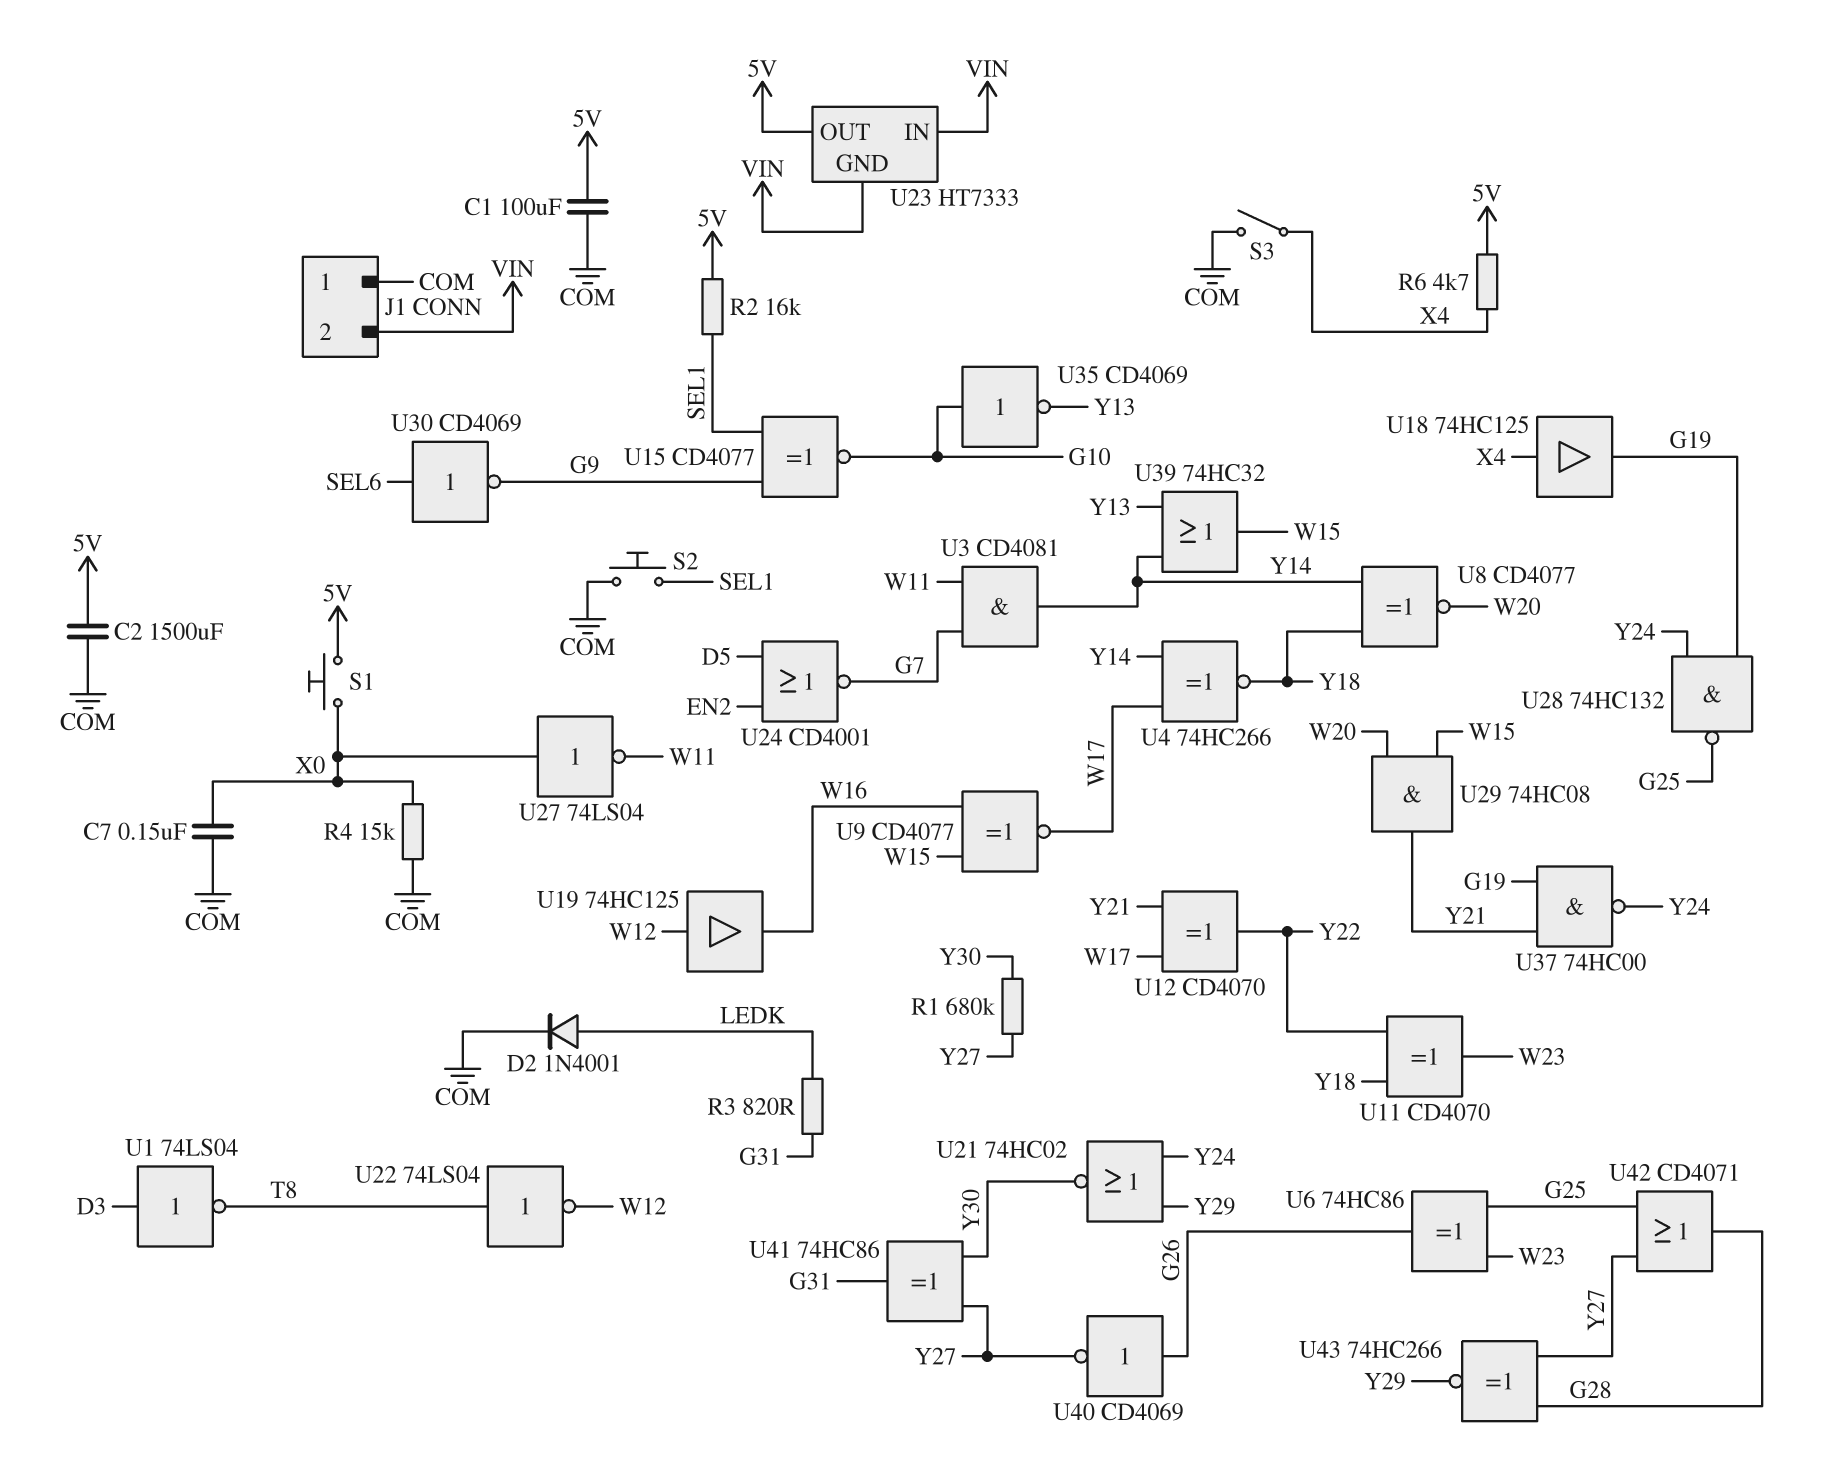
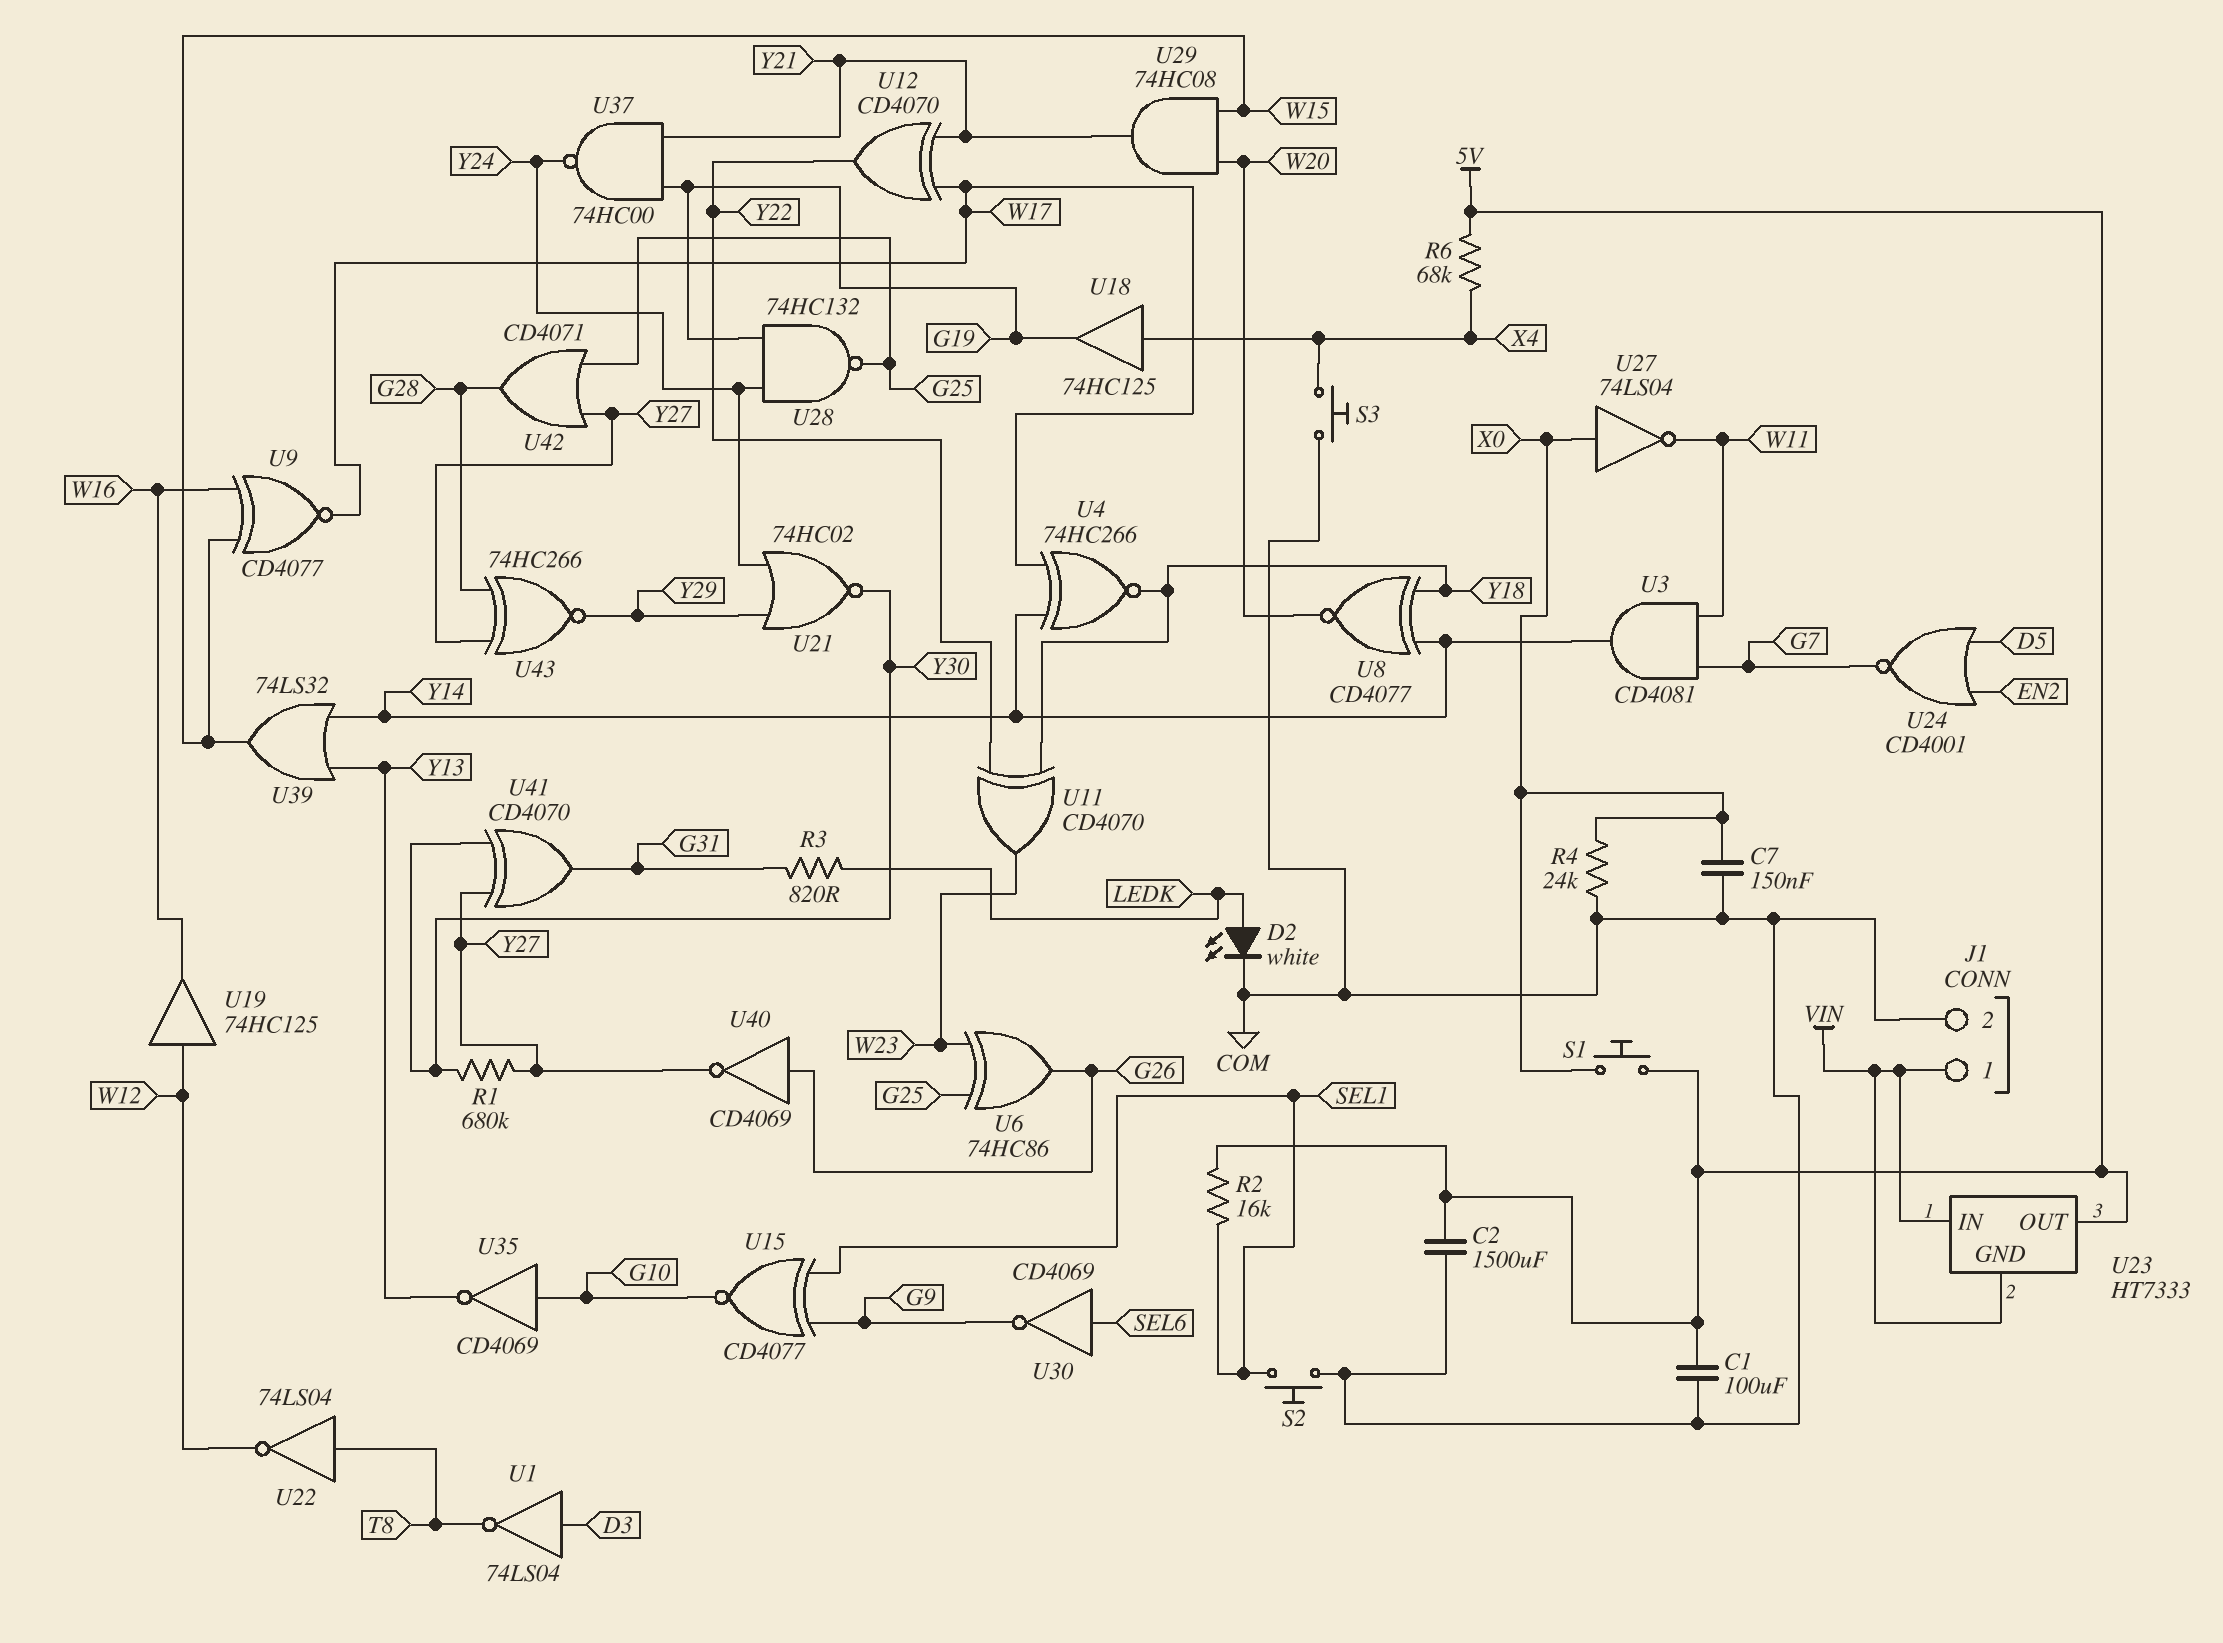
D2: diode 1N4001 (A LEDK, K COM) -> LED white (A LEDK, K COM)
J1 pin 1: COM -> VIN
J1 pin 2: VIN -> COM
R4: 15k (COM, X0) -> 24k (COM, X0)
R6: 4.7k (5V, X4) -> 68k (5V, X4)
S3: switch (COM, X4) -> button (COM, X4)
U39: OR 74HC32 (in Y13, in Y14, out W15) -> OR 74LS32 (in Y13, in Y14, out W15)
U41: XOR 74HC86 (in Y27, in Y30, out G31) -> XOR CD4070 (in Y27, in Y30, out G31)

